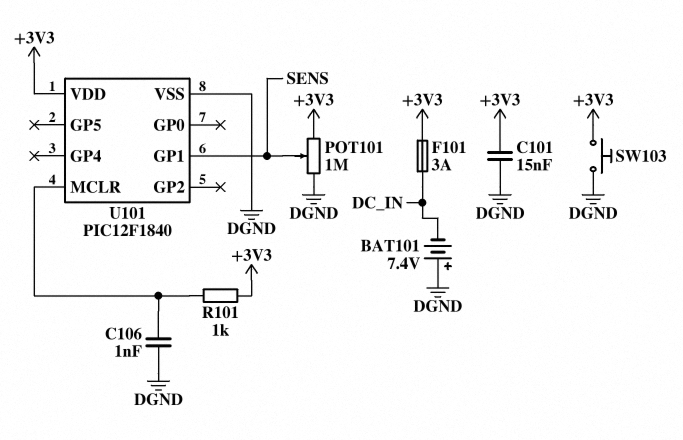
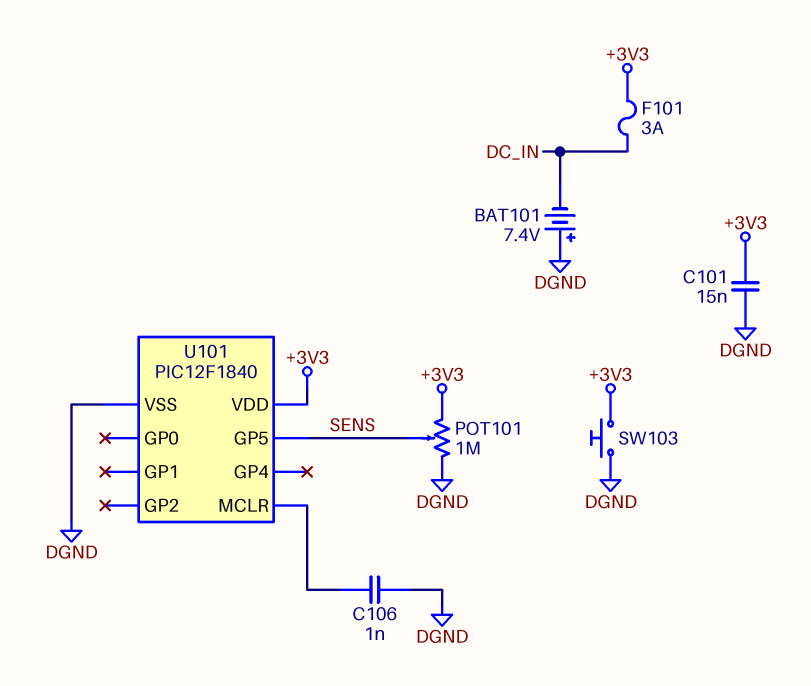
R101: 1k (+3V3, U101/MCLR) -> none
U101 pin GP1: SENS -> none
U101 pin GP5: none -> SENS

